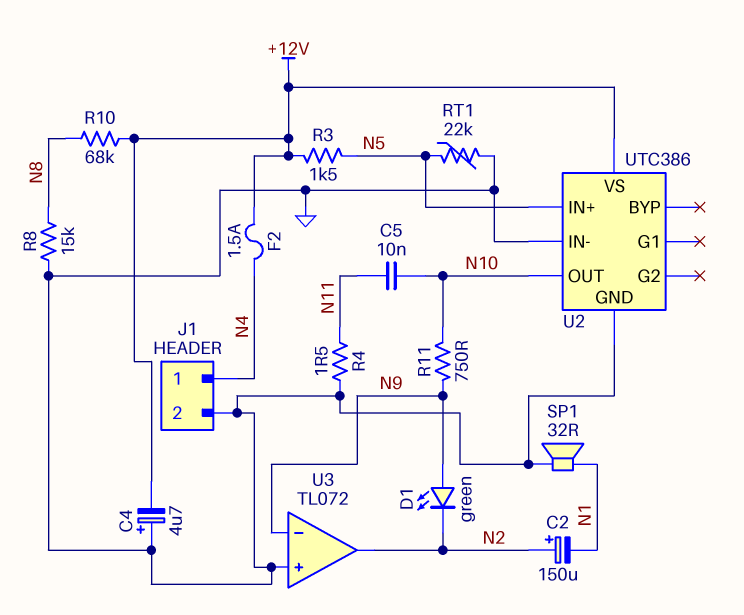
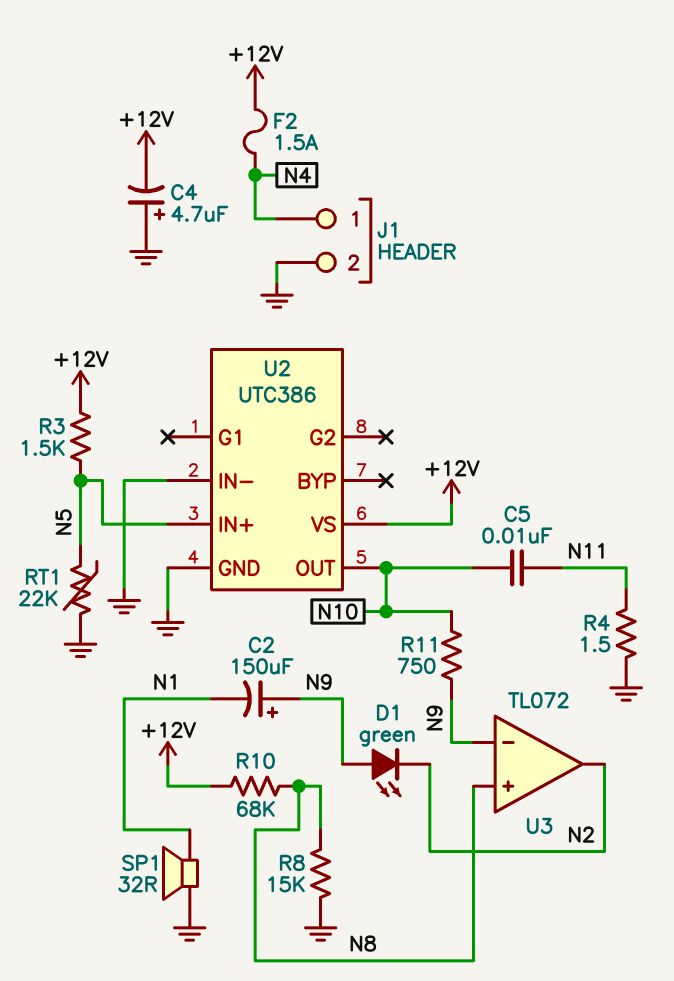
C2: 150uF (plus N2, minus N1) -> 150uF (plus N9, minus N1)
U3 pin in+: GND -> N8

